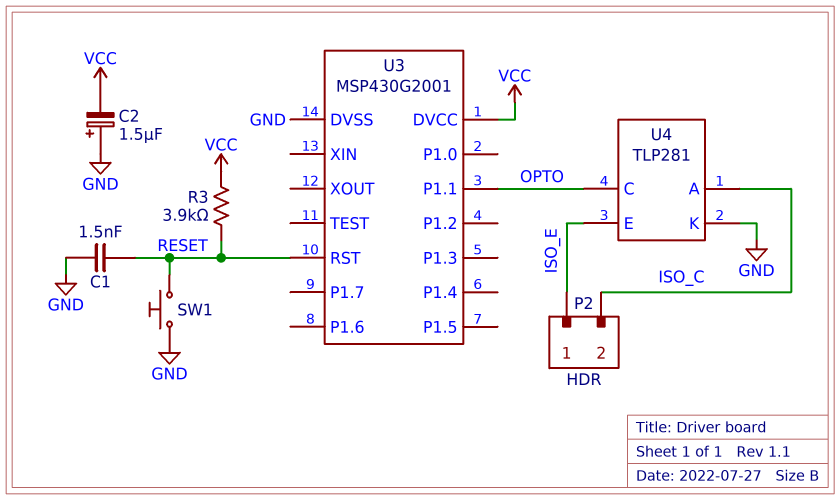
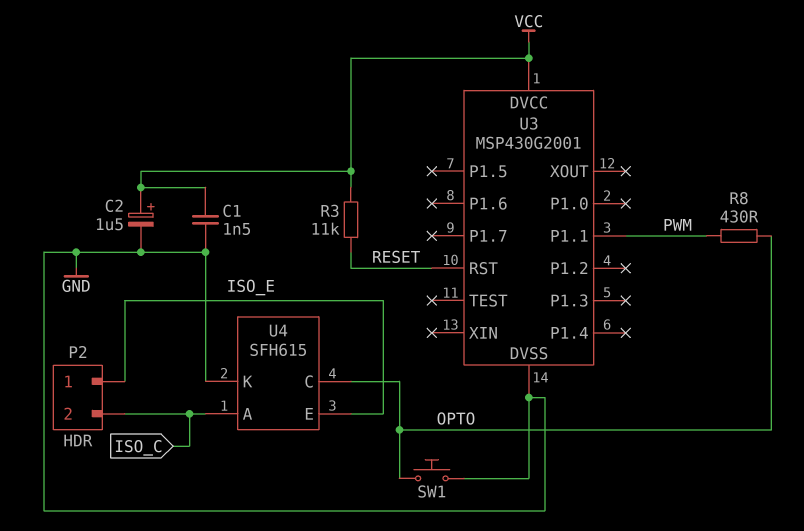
C1: 1.5nF (GND, RESET) -> 1.5nF (GND, VCC)
C2: 1.5uF (plus GND, minus VCC) -> 1.5uF (plus VCC, minus GND)
R3: 3.9k (RESET, VCC) -> 11k (RESET, VCC)
R8: none -> 430 (OPTO, PWM)
SW1: button (GND, RESET) -> button (GND, OPTO)
U3 pin P1.1: OPTO -> PWM
U4: TLP281 -> SFH615

